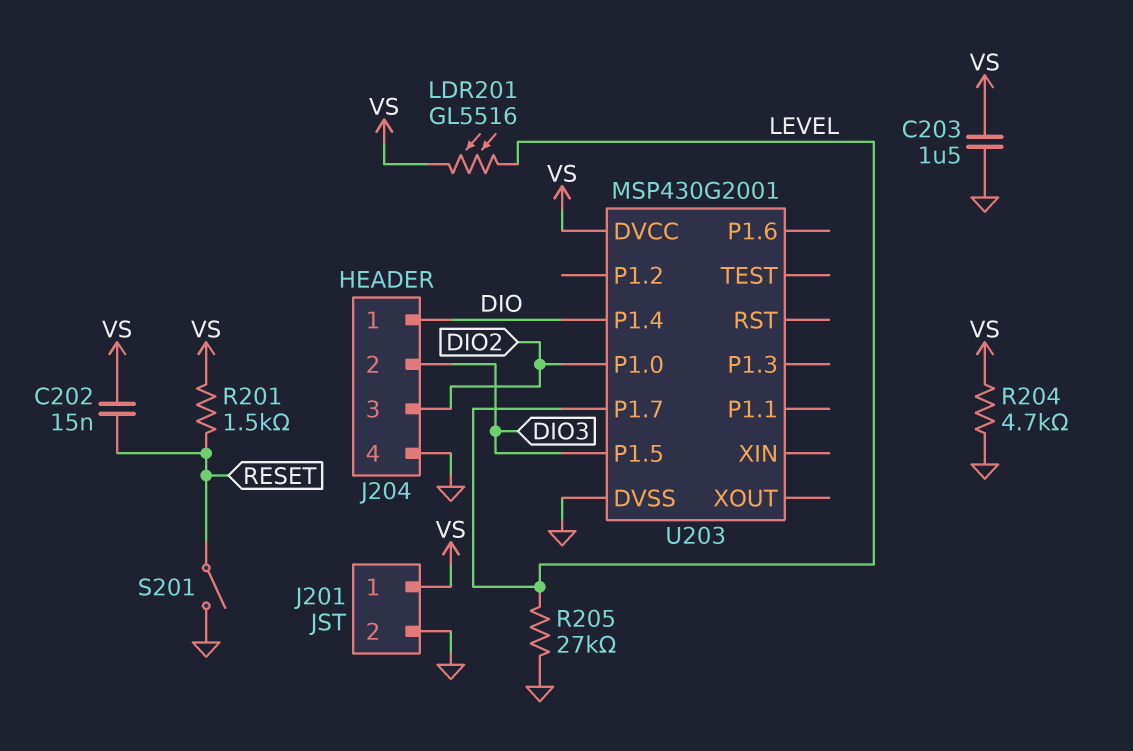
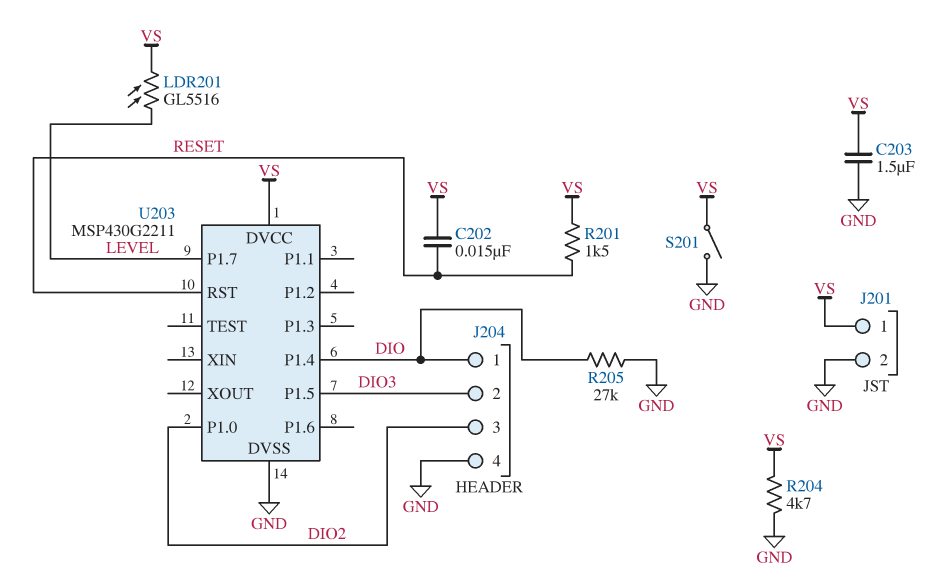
R205: 27k (GND, LEVEL) -> 27k (DIO, GND)
S201: switch (GND, RESET) -> switch (GND, VS)
U203: MSP430G2001 -> MSP430G2211
U203 pin RST: none -> RESET

